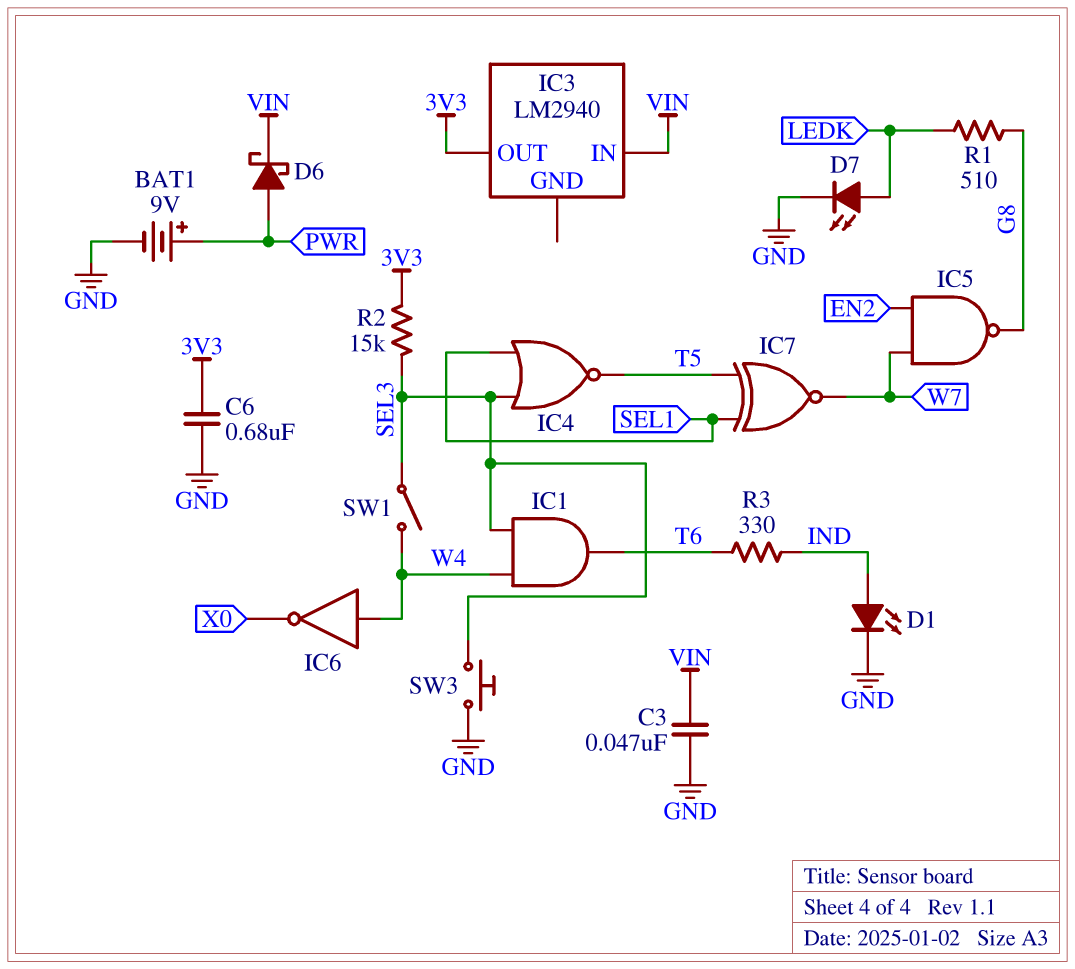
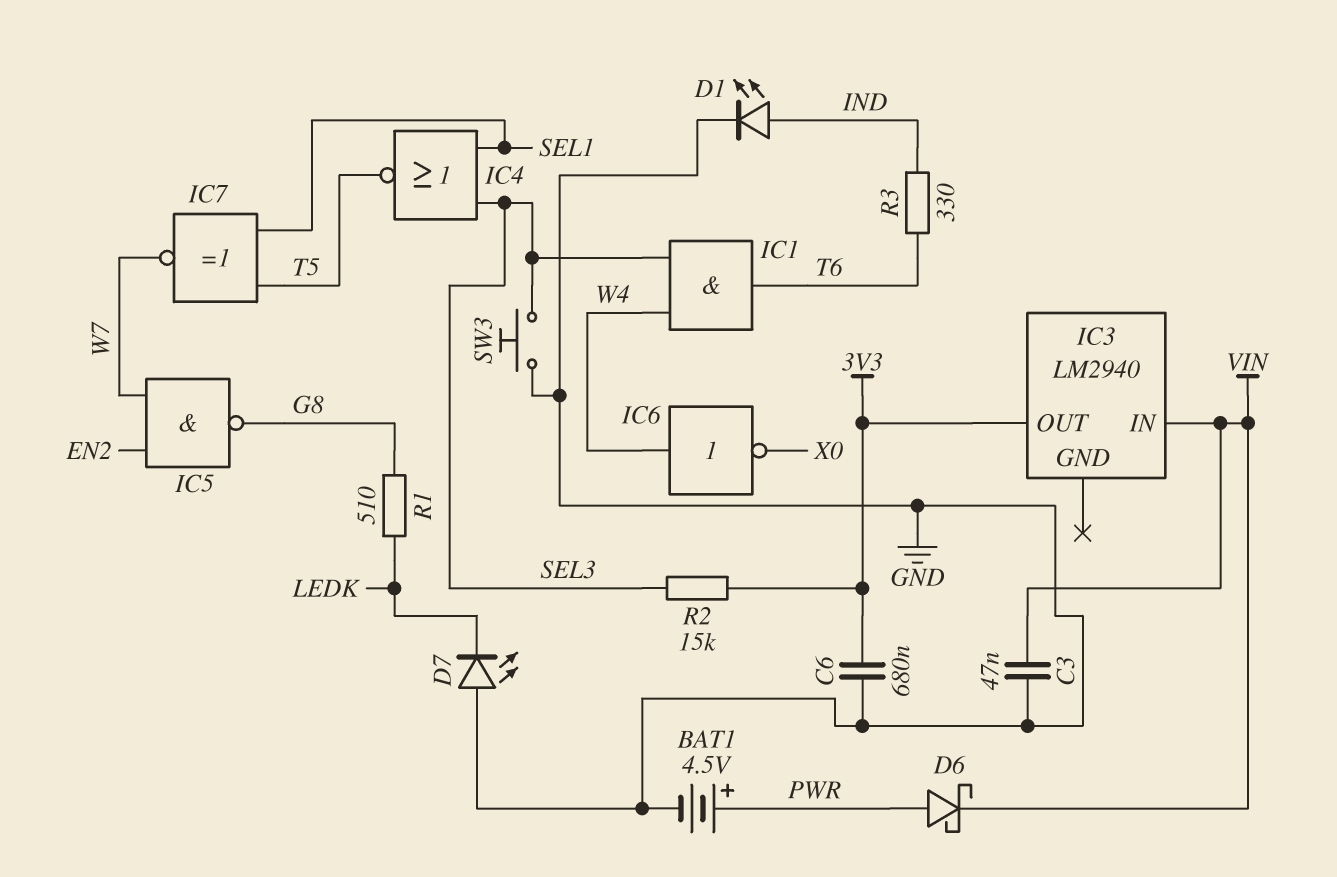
BAT1: 9V (plus PWR, minus GND) -> 4.5V (plus PWR, minus GND)
D7: LED (A LEDK, K GND) -> LED (A GND, K LEDK)
SW1: switch (SEL3, W4) -> none

